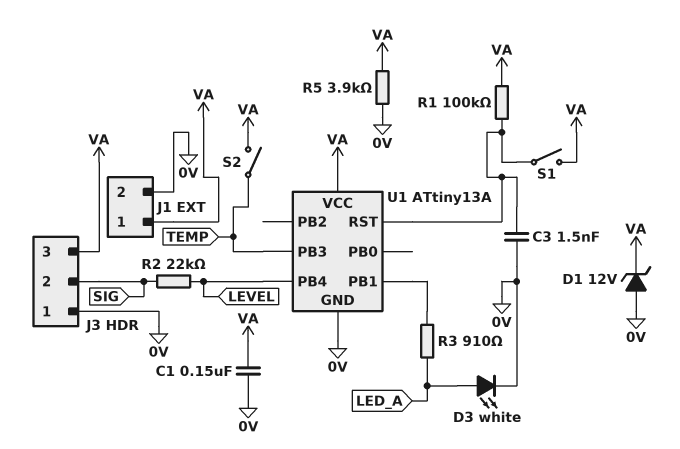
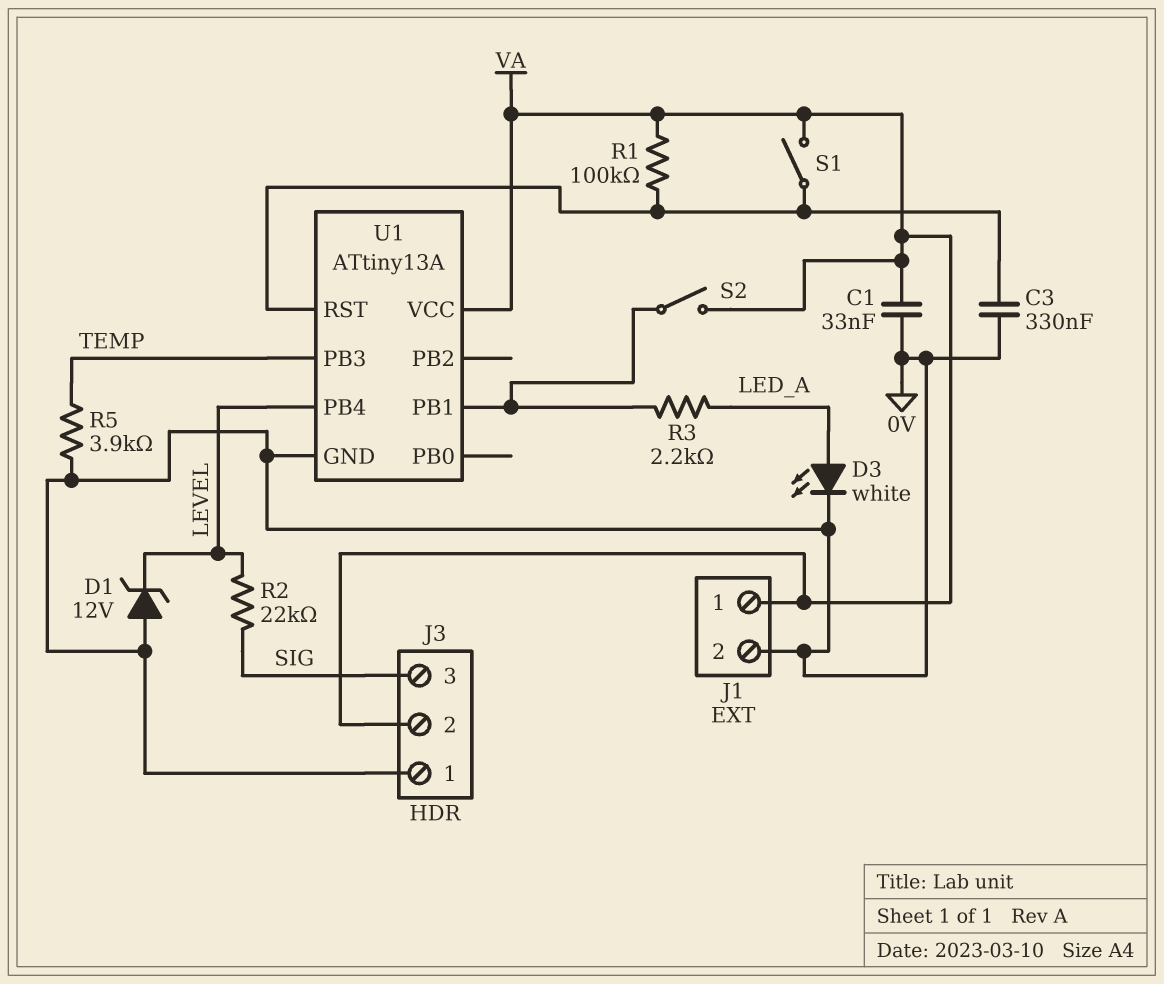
C1: 150nF (0V, VA) -> 33nF (0V, VA)
C3: 1.5nF (0V, U1/RST) -> 330nF (0V, U1/RST)
D1: zener 12V (A 0V, K VA) -> zener 12V (A 0V, K LEVEL)
J3 pin 2: SIG -> VA
J3 pin 3: VA -> SIG
R3: 910 (LED_A, U1/PB1) -> 2.2k (LED_A, U1/PB1)
R5: 3.9k (0V, VA) -> 3.9k (0V, TEMP)
S2: switch (TEMP, VA) -> switch (U1/PB1, VA)

